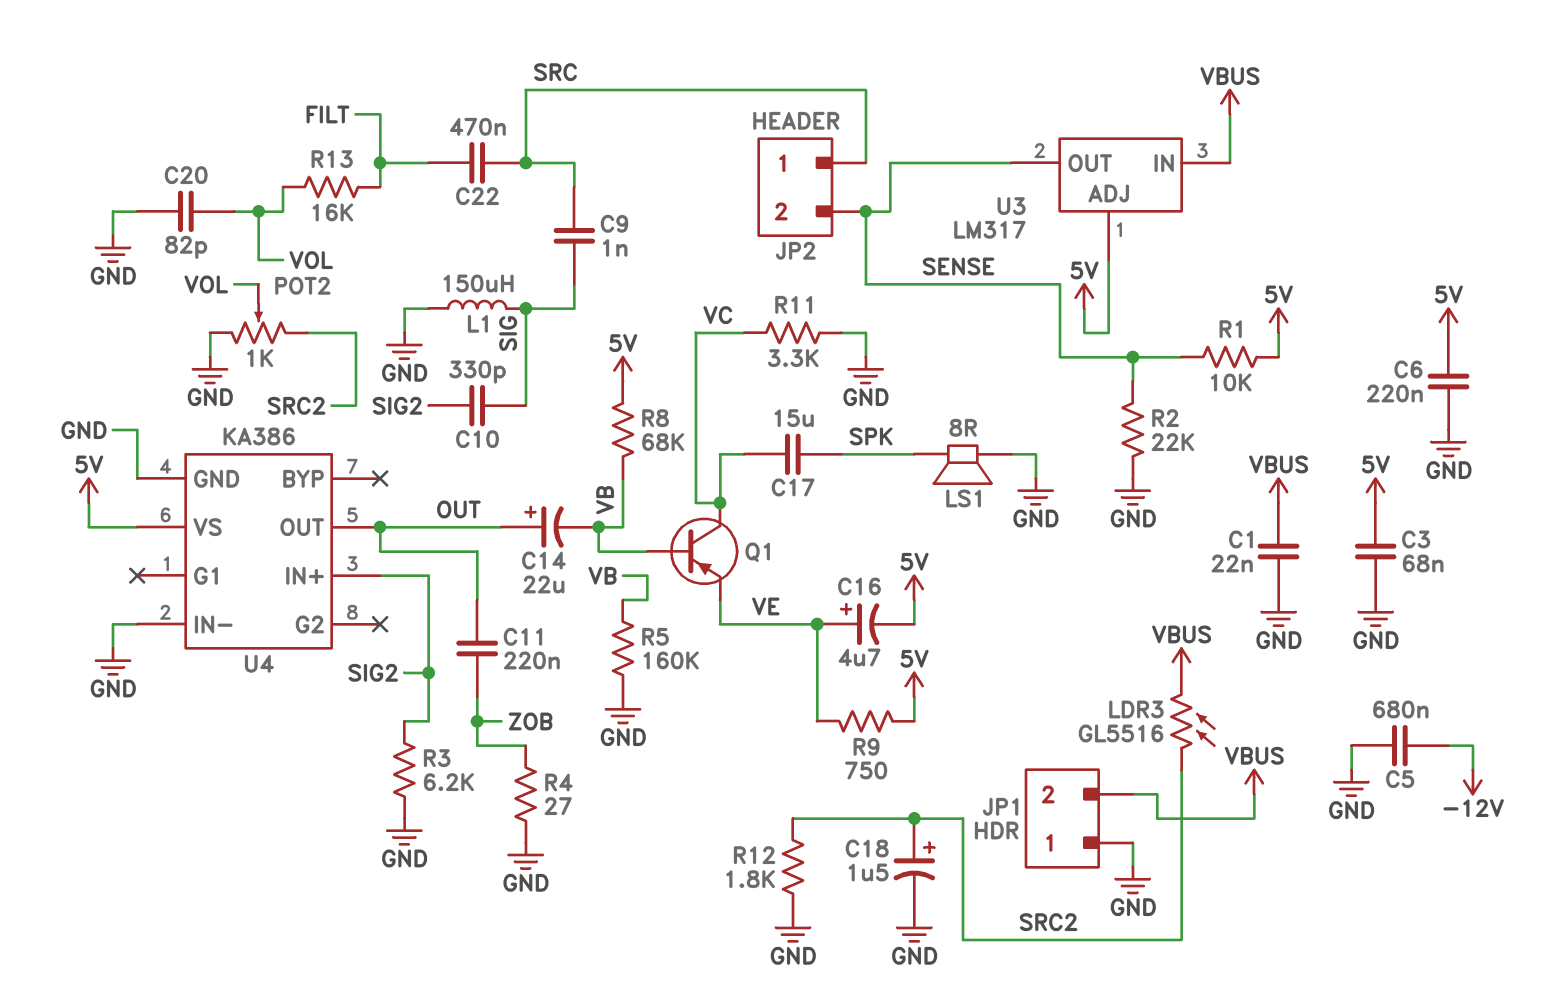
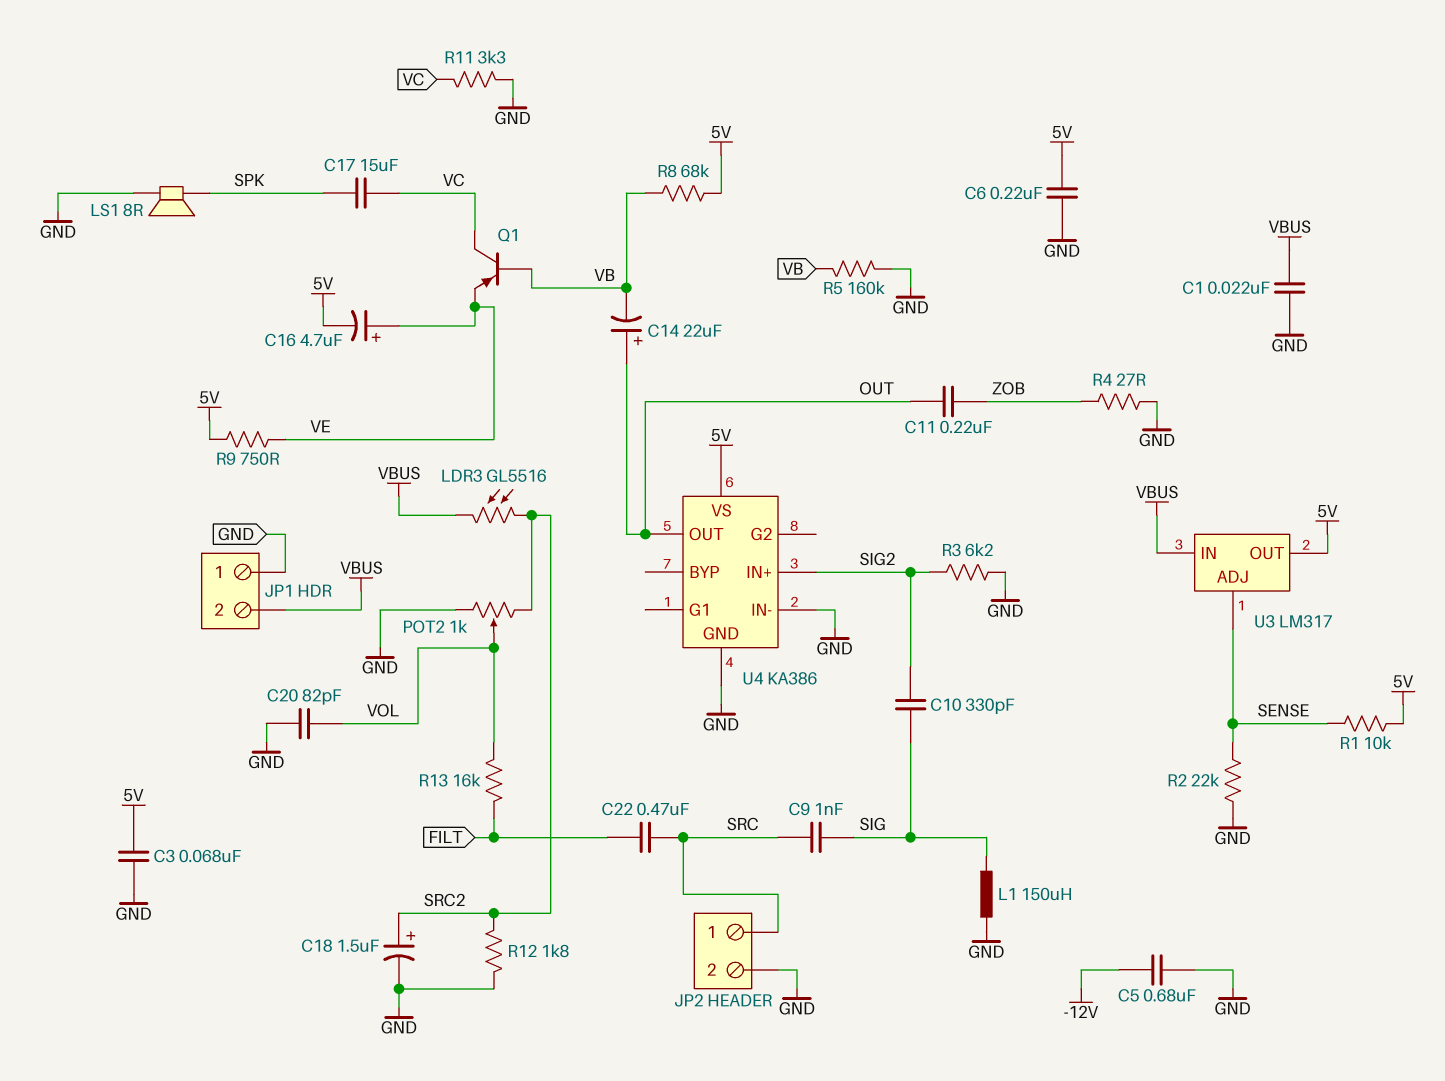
JP2 pin 2: SENSE -> GND
U3 pin ADJ: 5V -> SENSE
U3 pin OUT: SENSE -> 5V

